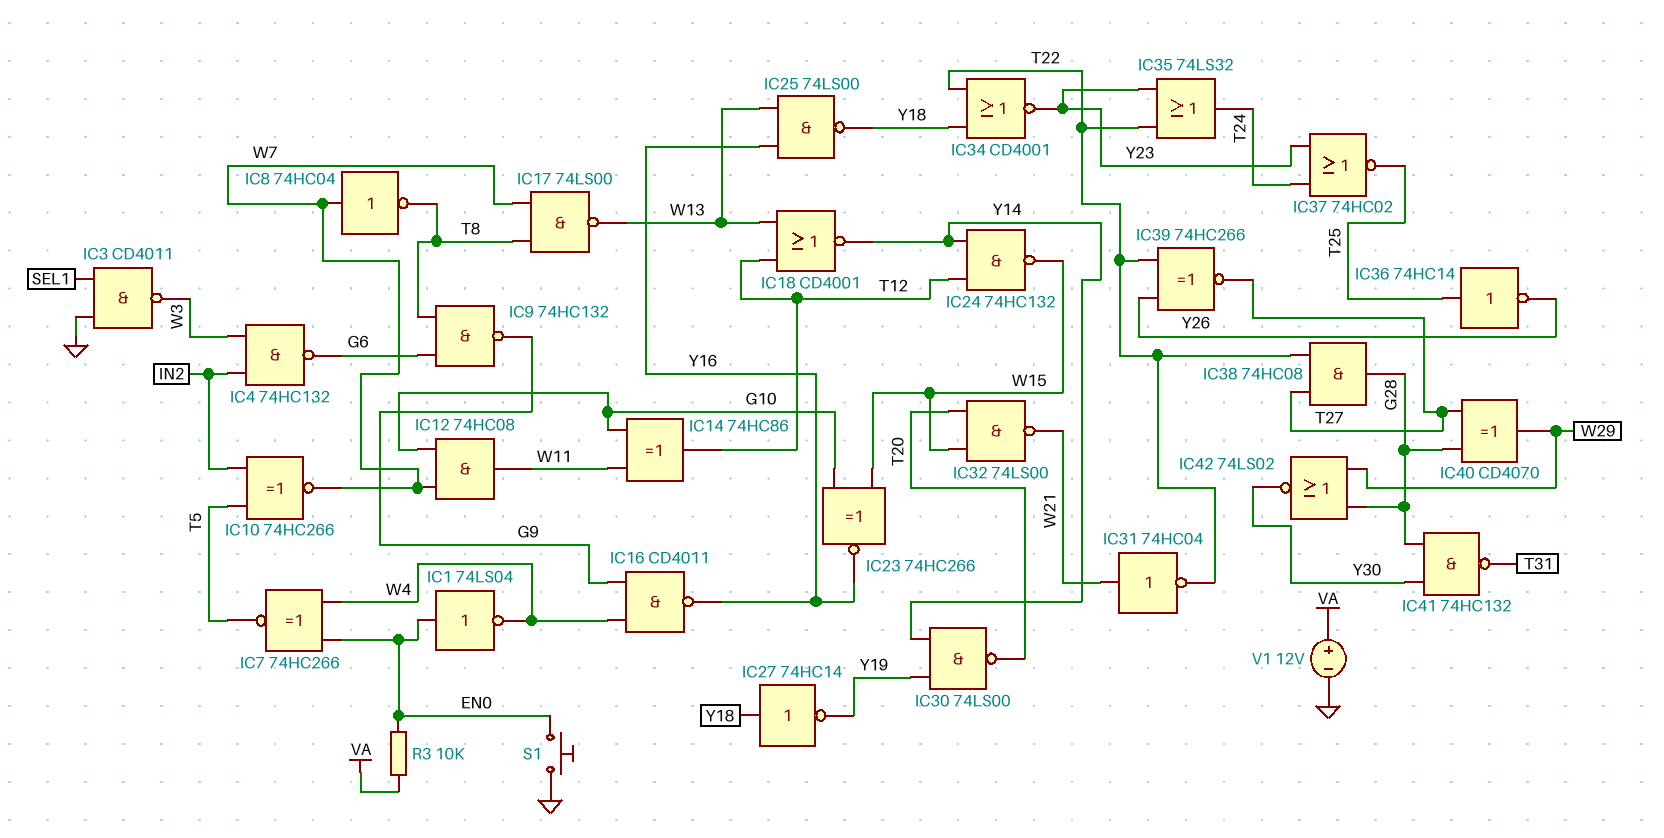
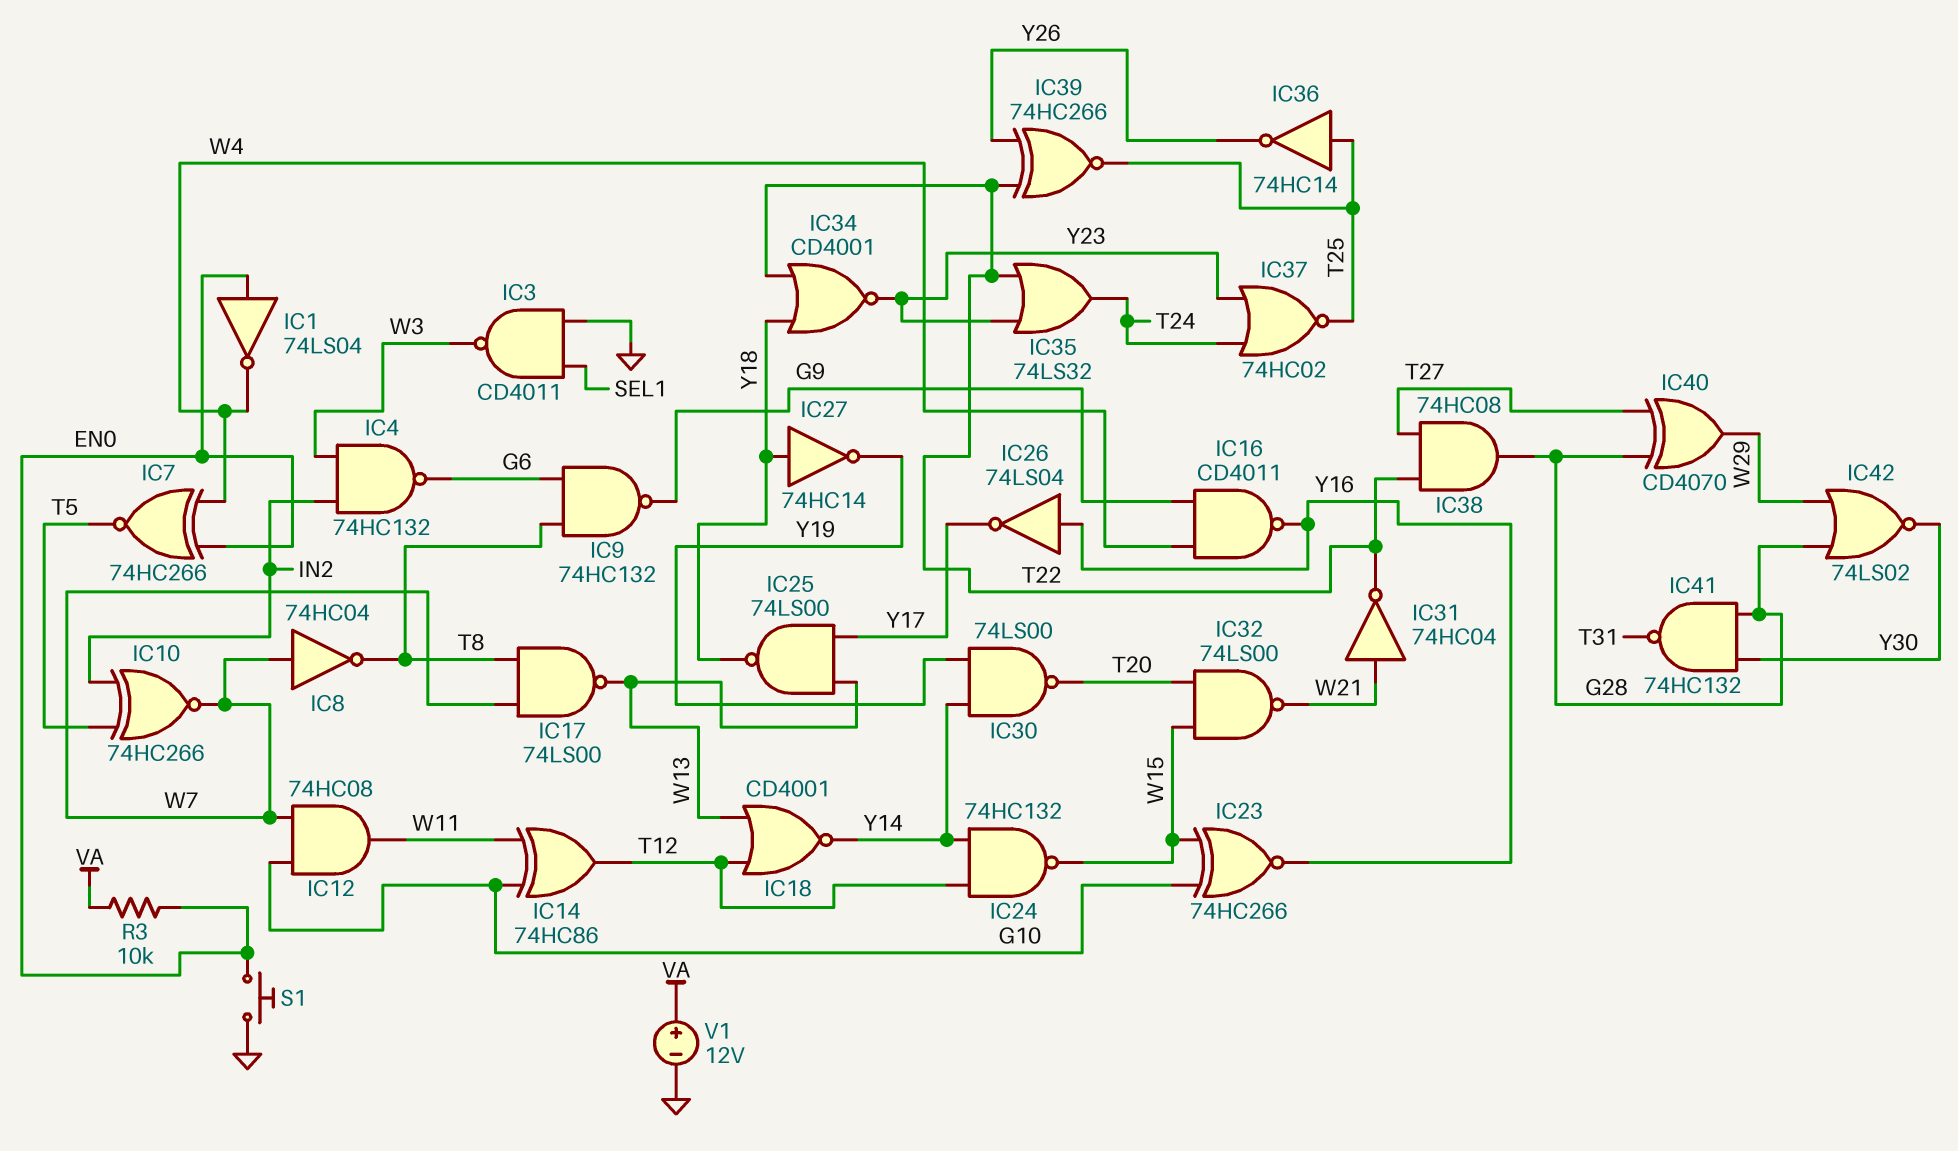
IC25: NAND 74LS00 (in W13, in Y16, out Y18) -> NAND 74LS00 (in W13, in Y17, out Y18)
IC26: none -> NOT 74LS04 (in Y16, out Y17)
IC39: XNOR 74HC266 (in T22, in Y26, out T27) -> XNOR 74HC266 (in T22, in Y26, out T25)

